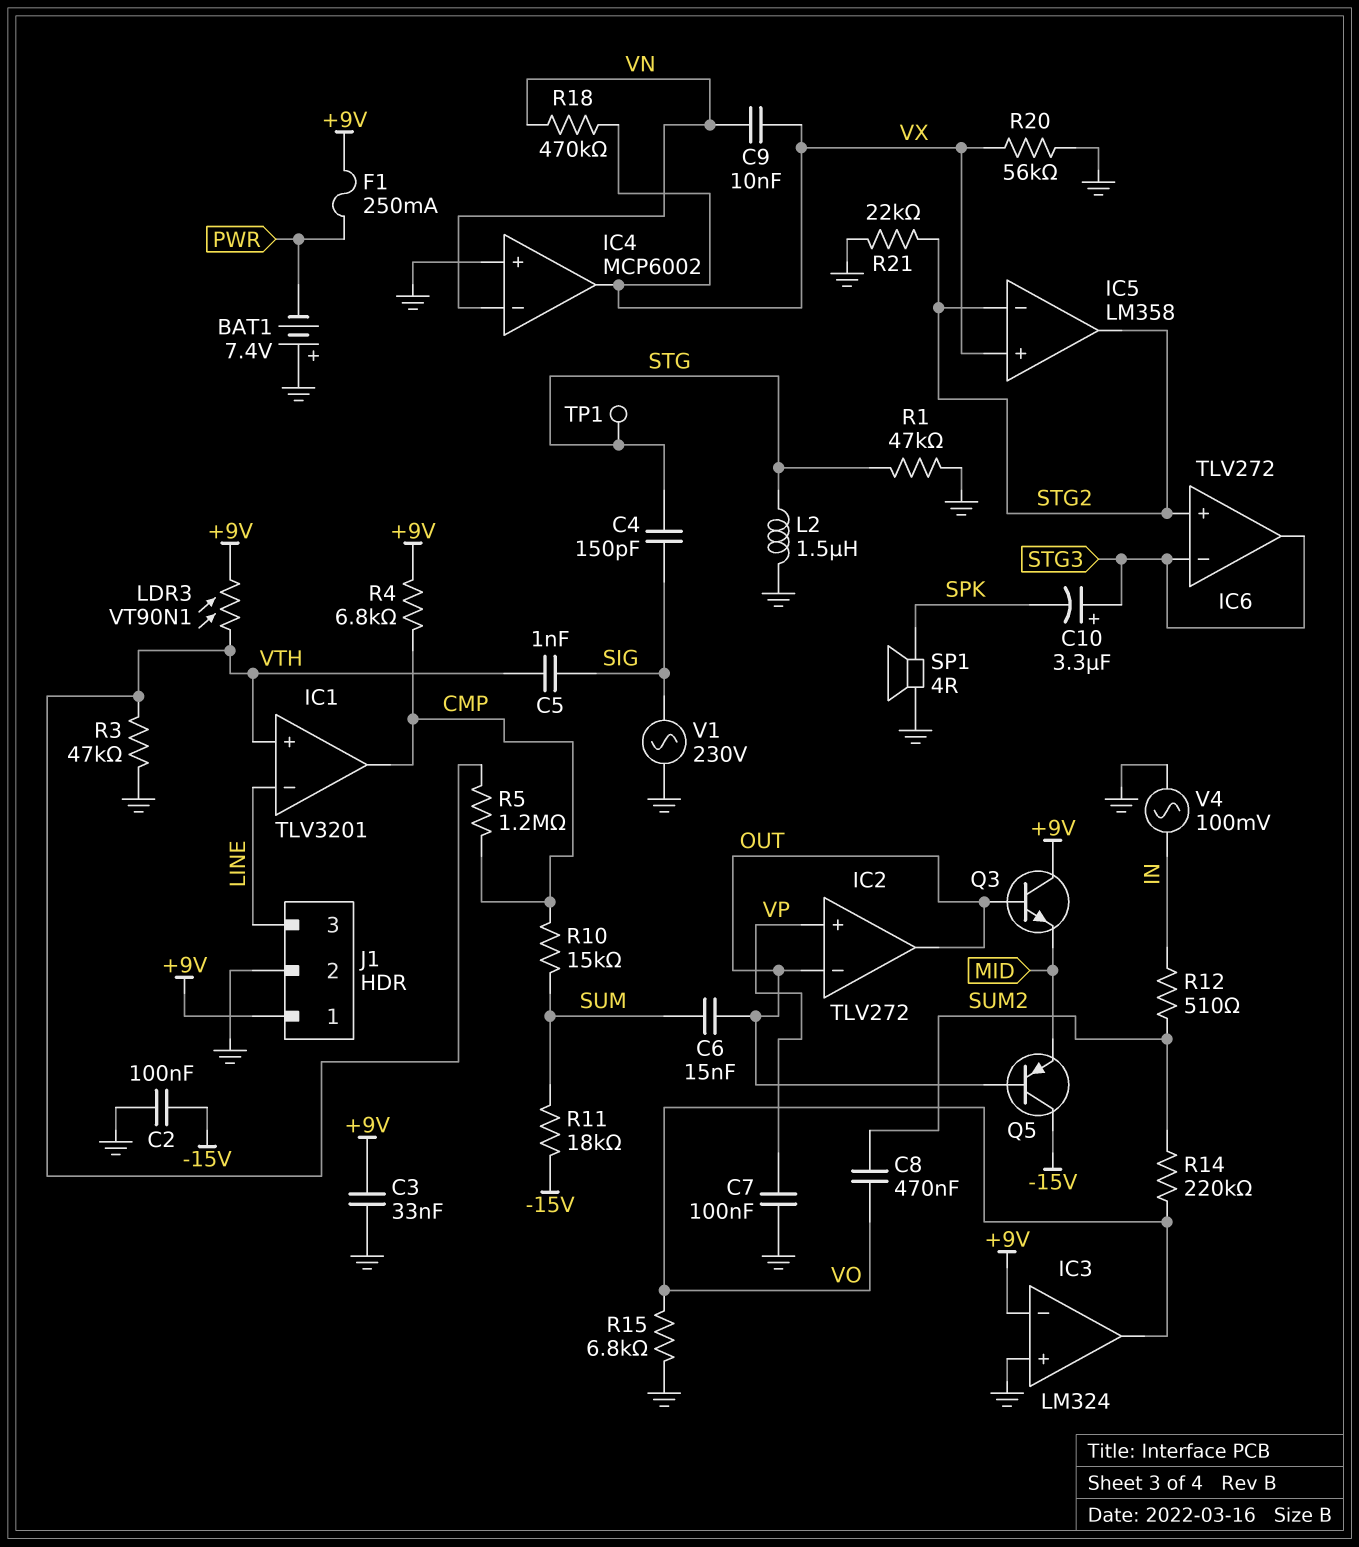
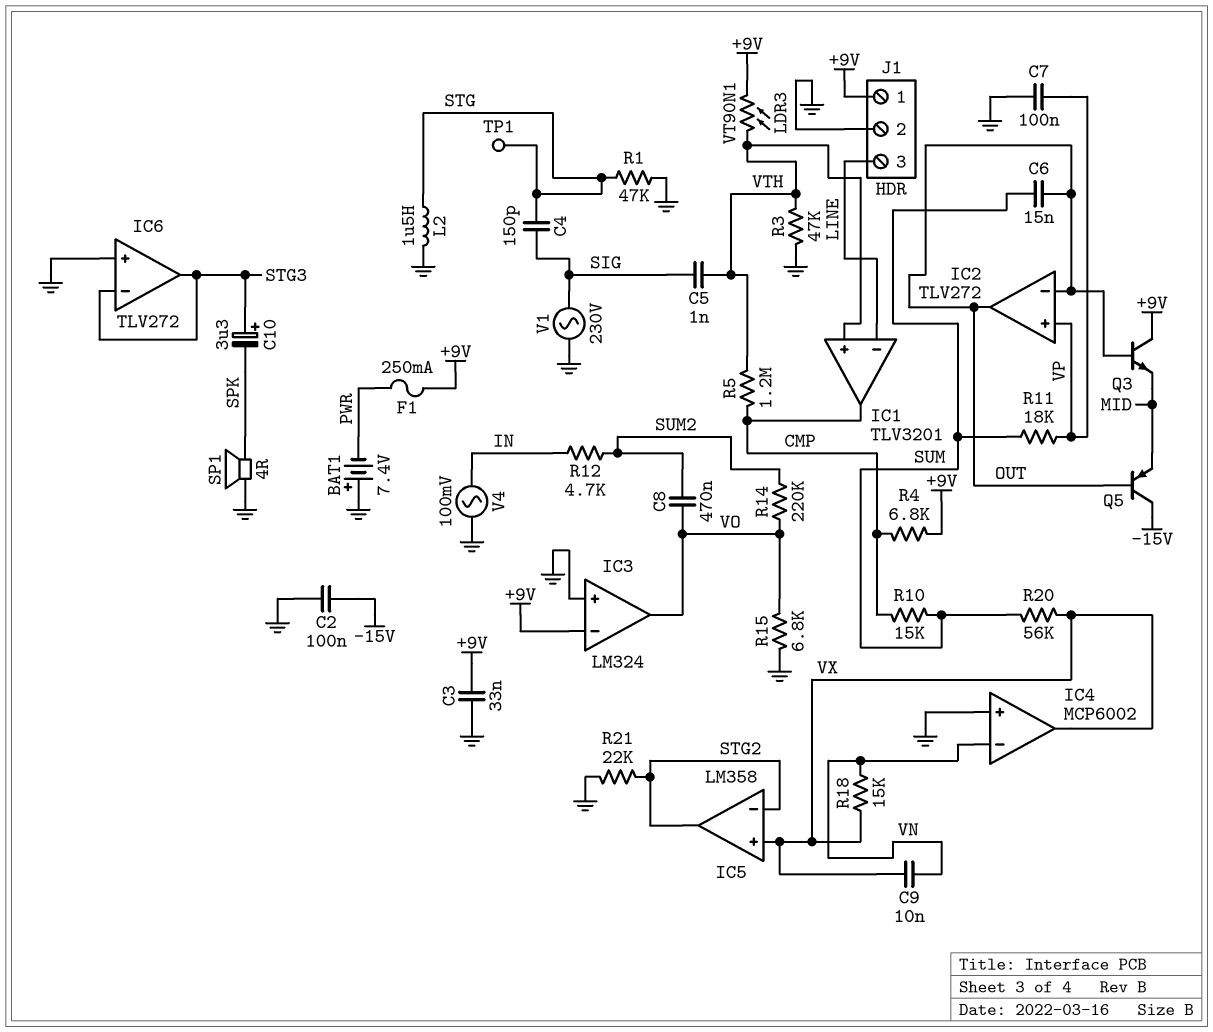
IC6 pin in+: STG2 -> GND
R11: 18k (-15V, SUM) -> 18k (SUM, VP)
R12: 510 (IN, SUM2) -> 4.7k (IN, SUM2)
R18: 470k (VN, VX) -> 15k (VN, VX)
R20: 56k (GND, VX) -> 56k (SUM, VX)

